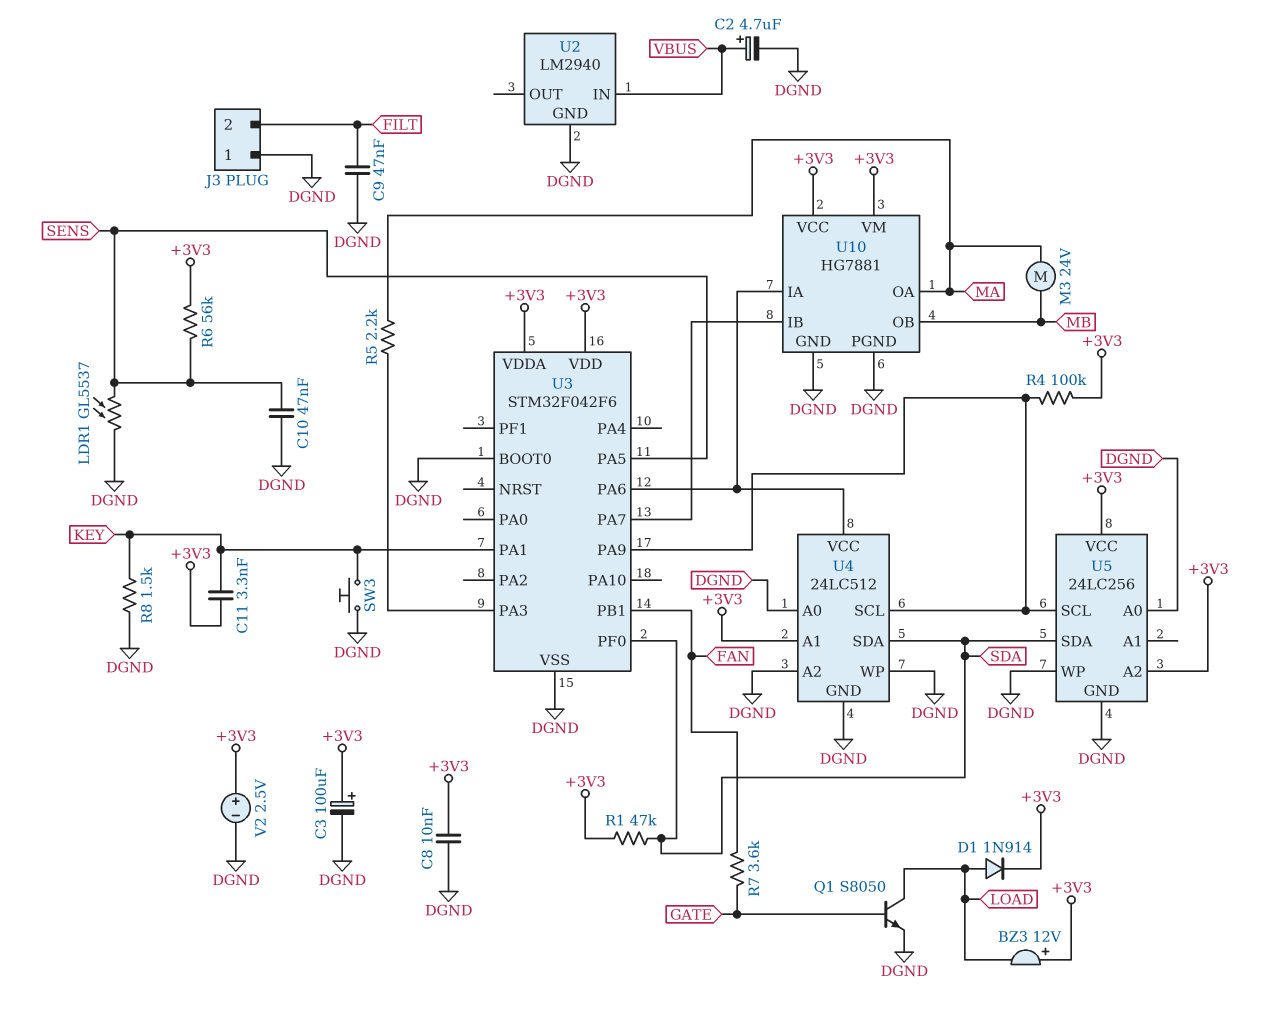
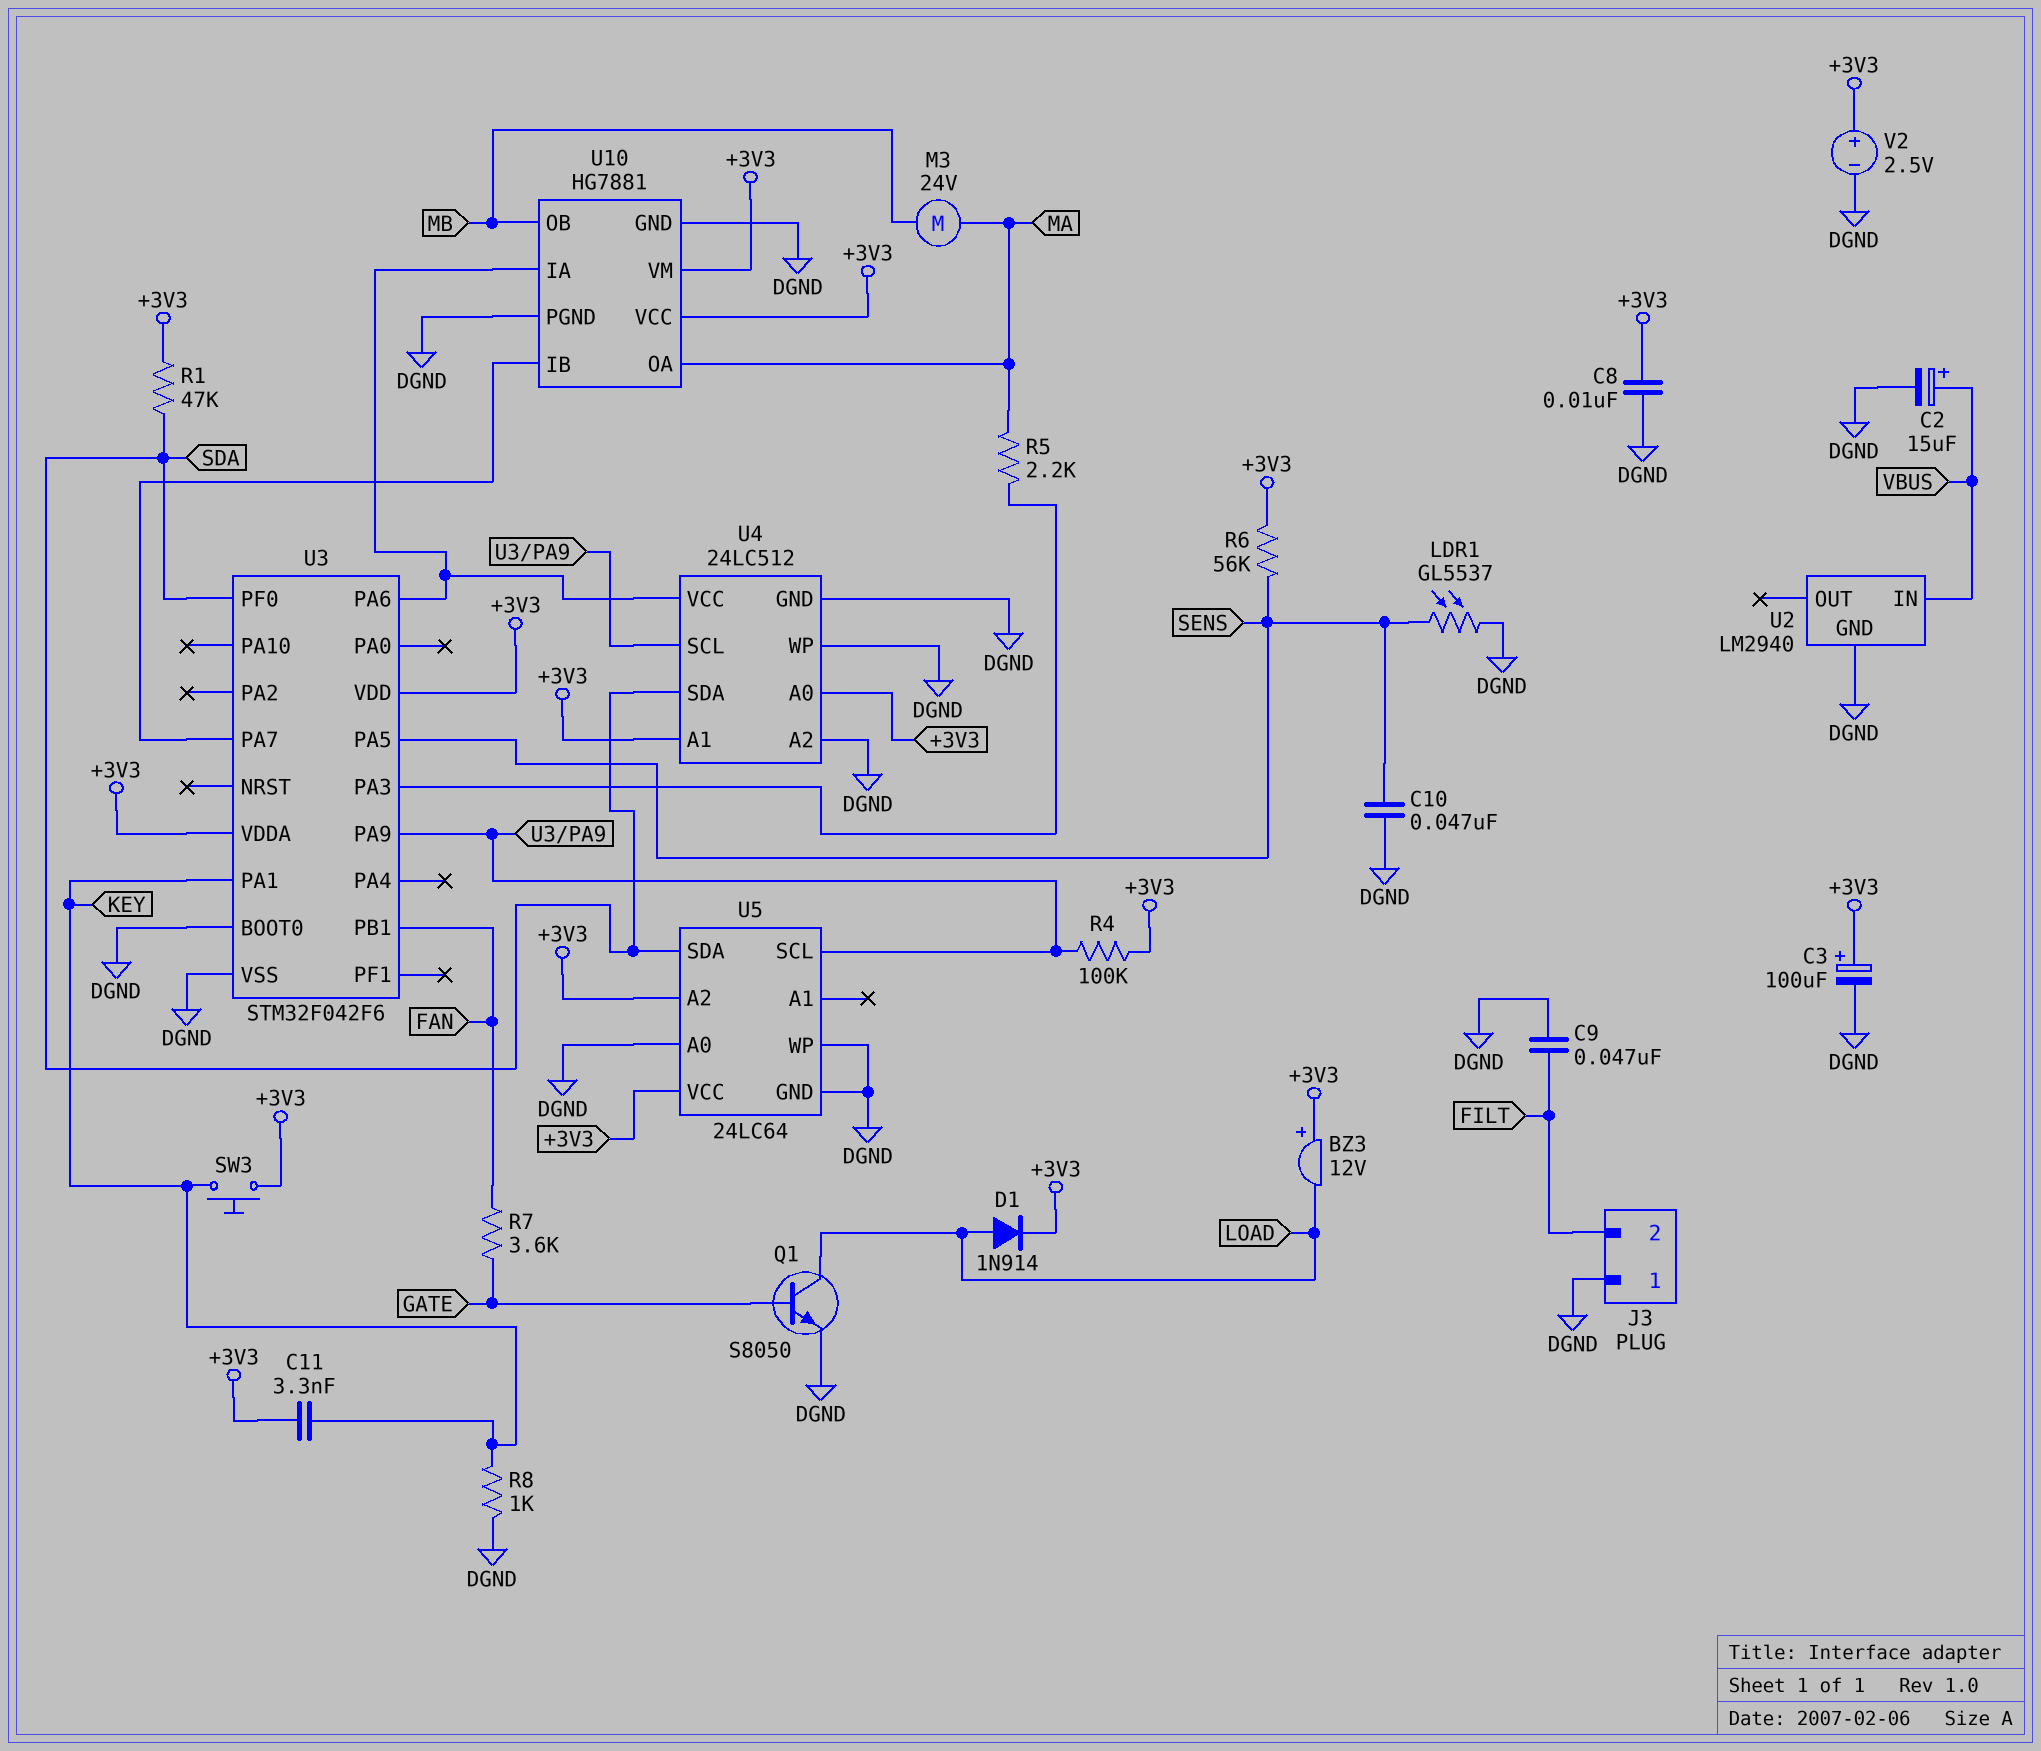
C2: 4.7uF (plus VBUS, minus DGND) -> 15uF (plus VBUS, minus DGND)
R8: 1.5k (DGND, KEY) -> 1k (DGND, KEY)
SW3: button (DGND, KEY) -> button (+3V3, KEY)
U4 pin A0: DGND -> +3V3
U5: 24LC256 -> 24LC64

